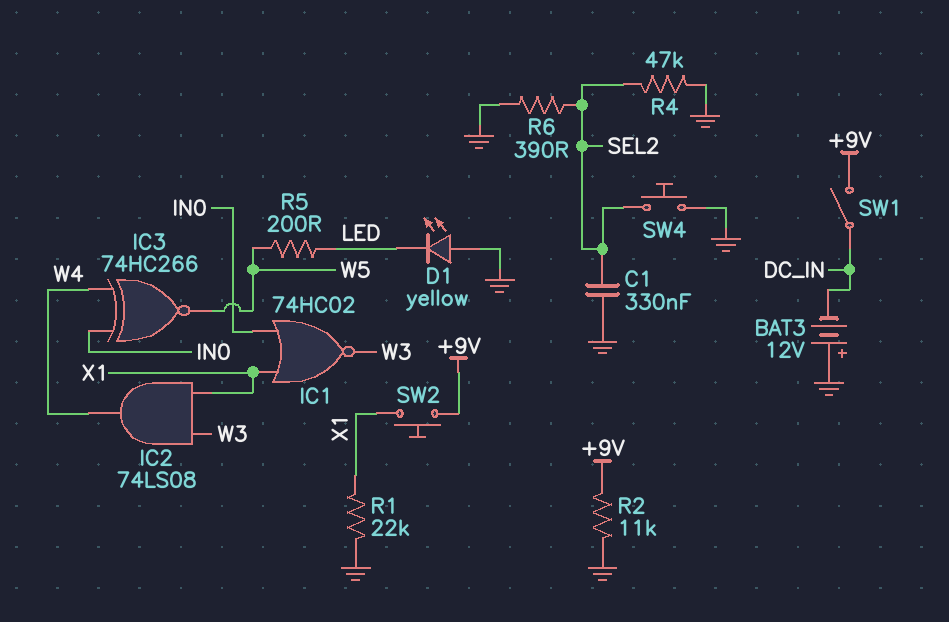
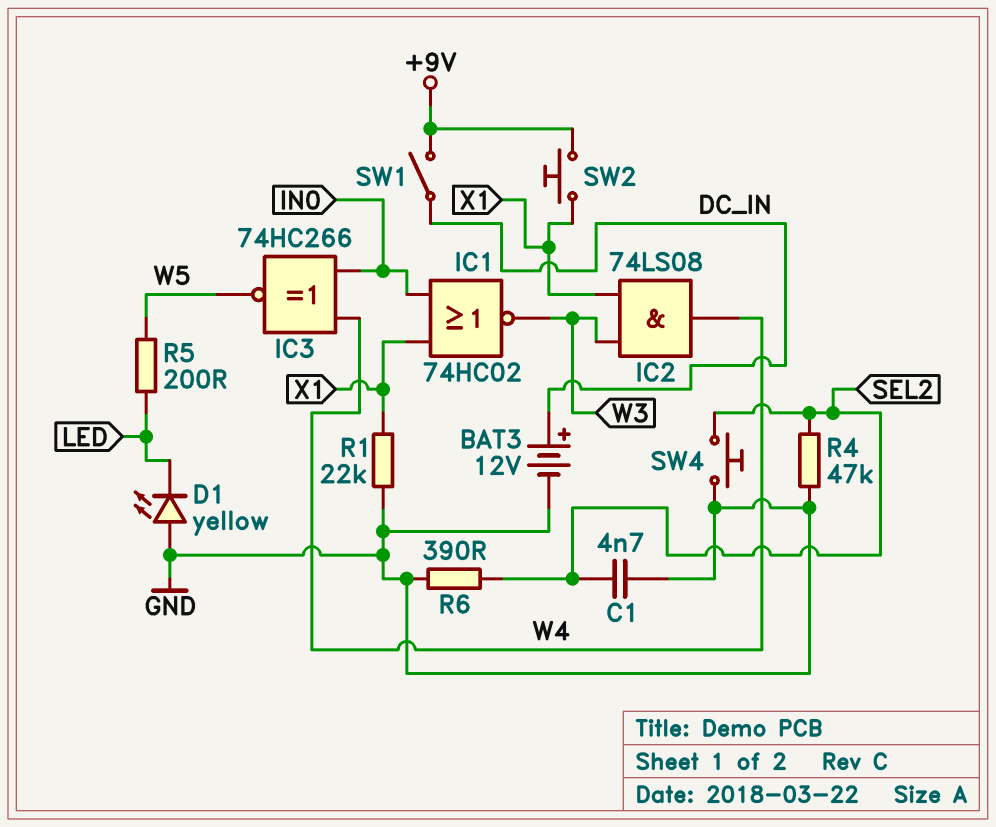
BAT3: 12V (plus GND, minus DC_IN) -> 12V (plus DC_IN, minus GND)
C1: 330nF (GND, SEL2) -> 4.7nF (GND, SEL2)
R2: 11k (+9V, GND) -> none

